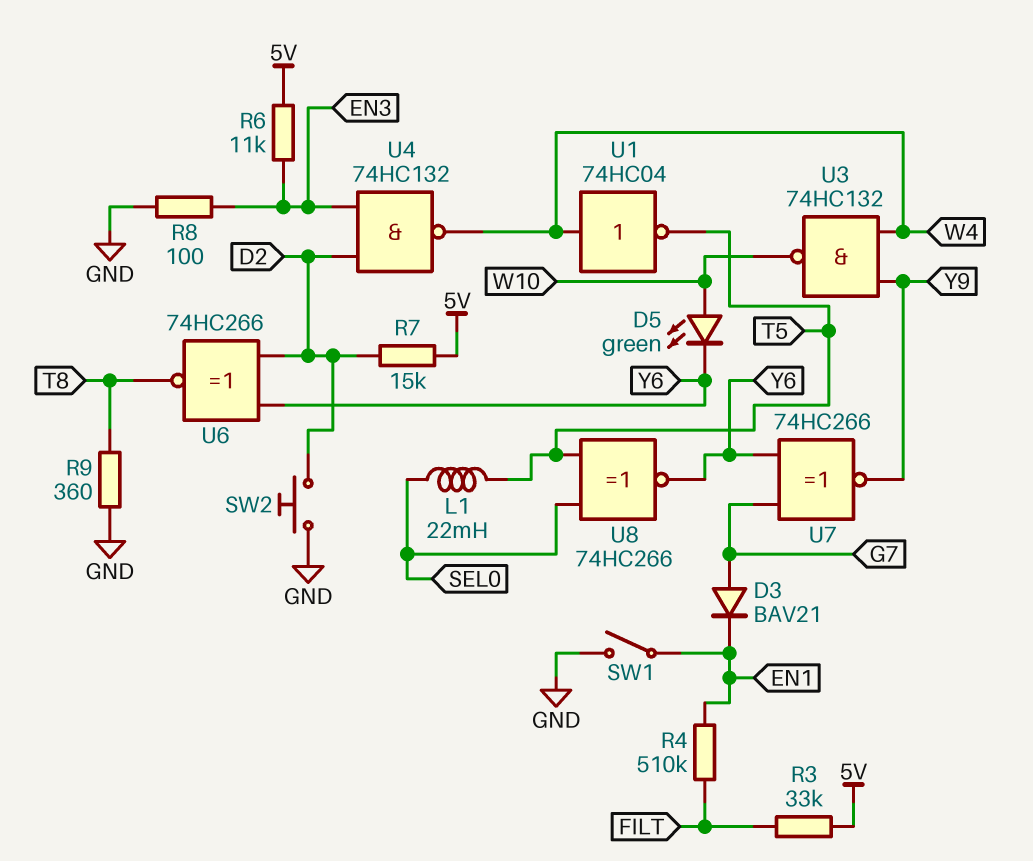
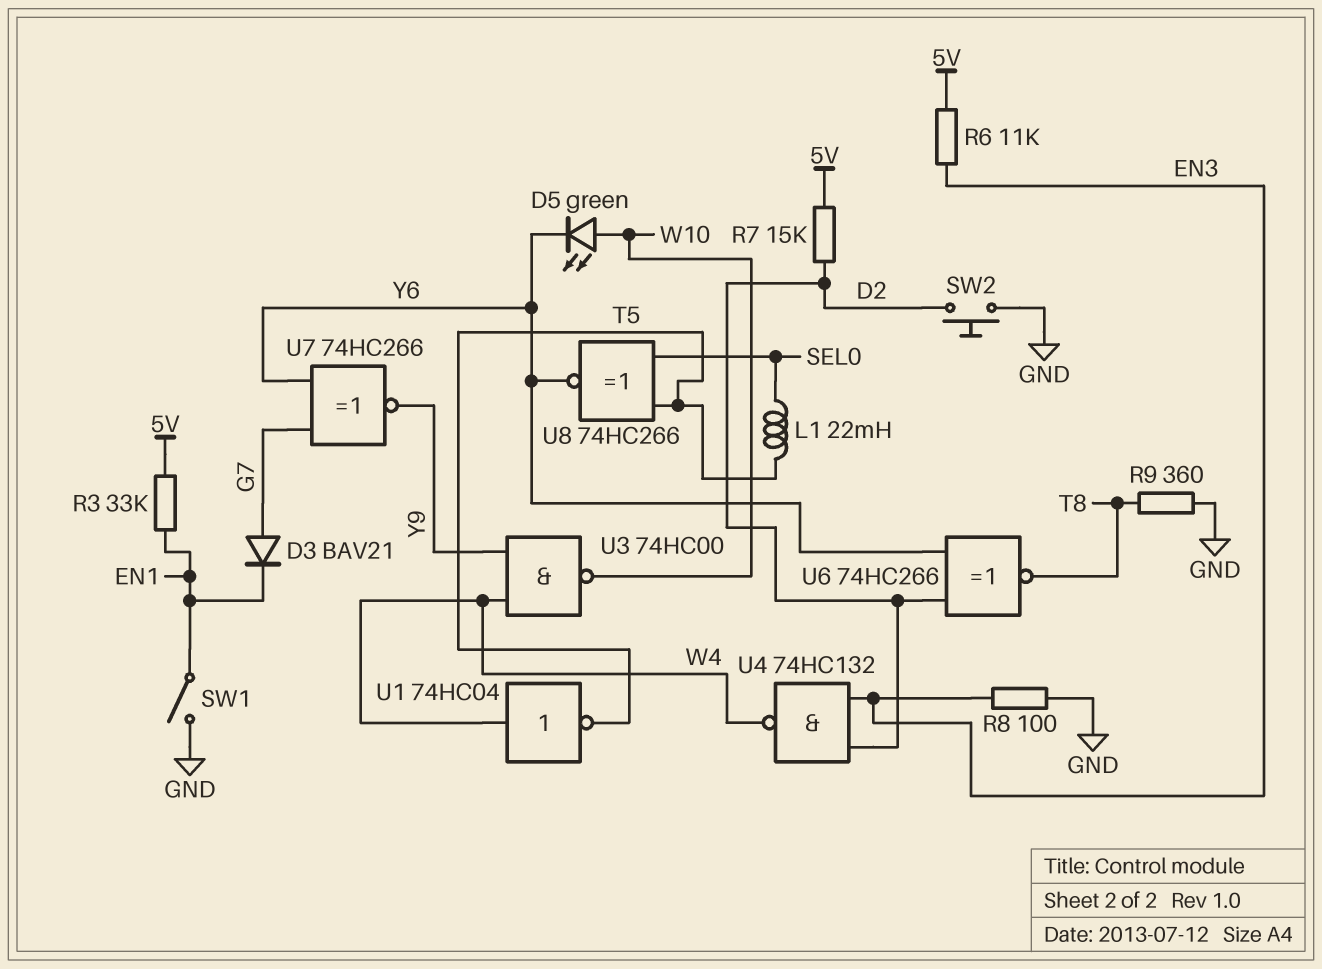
R3: 33k (5V, FILT) -> 33k (5V, EN1)
R4: 510k (EN1, FILT) -> none
U3: NAND 74HC132 (in W4, in Y9, out W10) -> NAND 74HC00 (in W4, in Y9, out W10)

